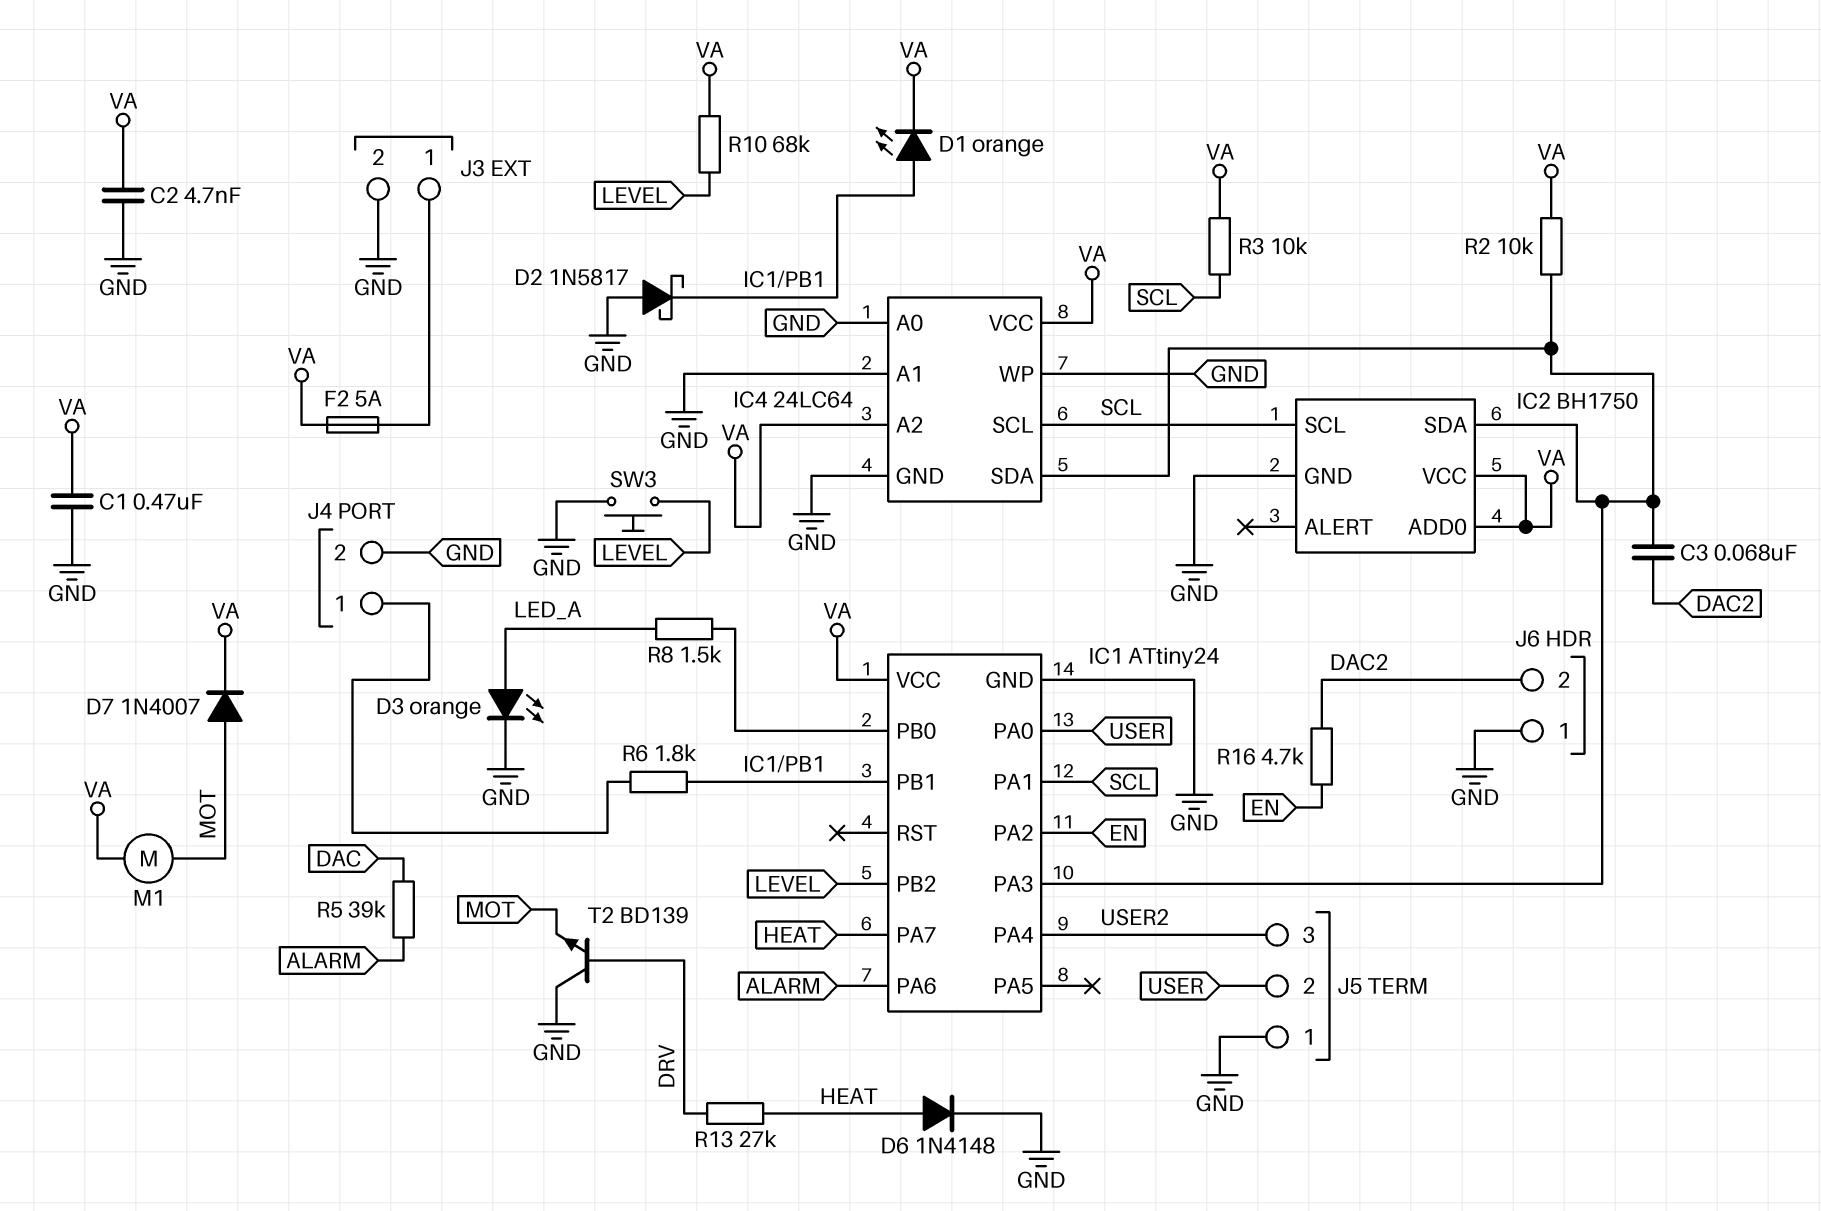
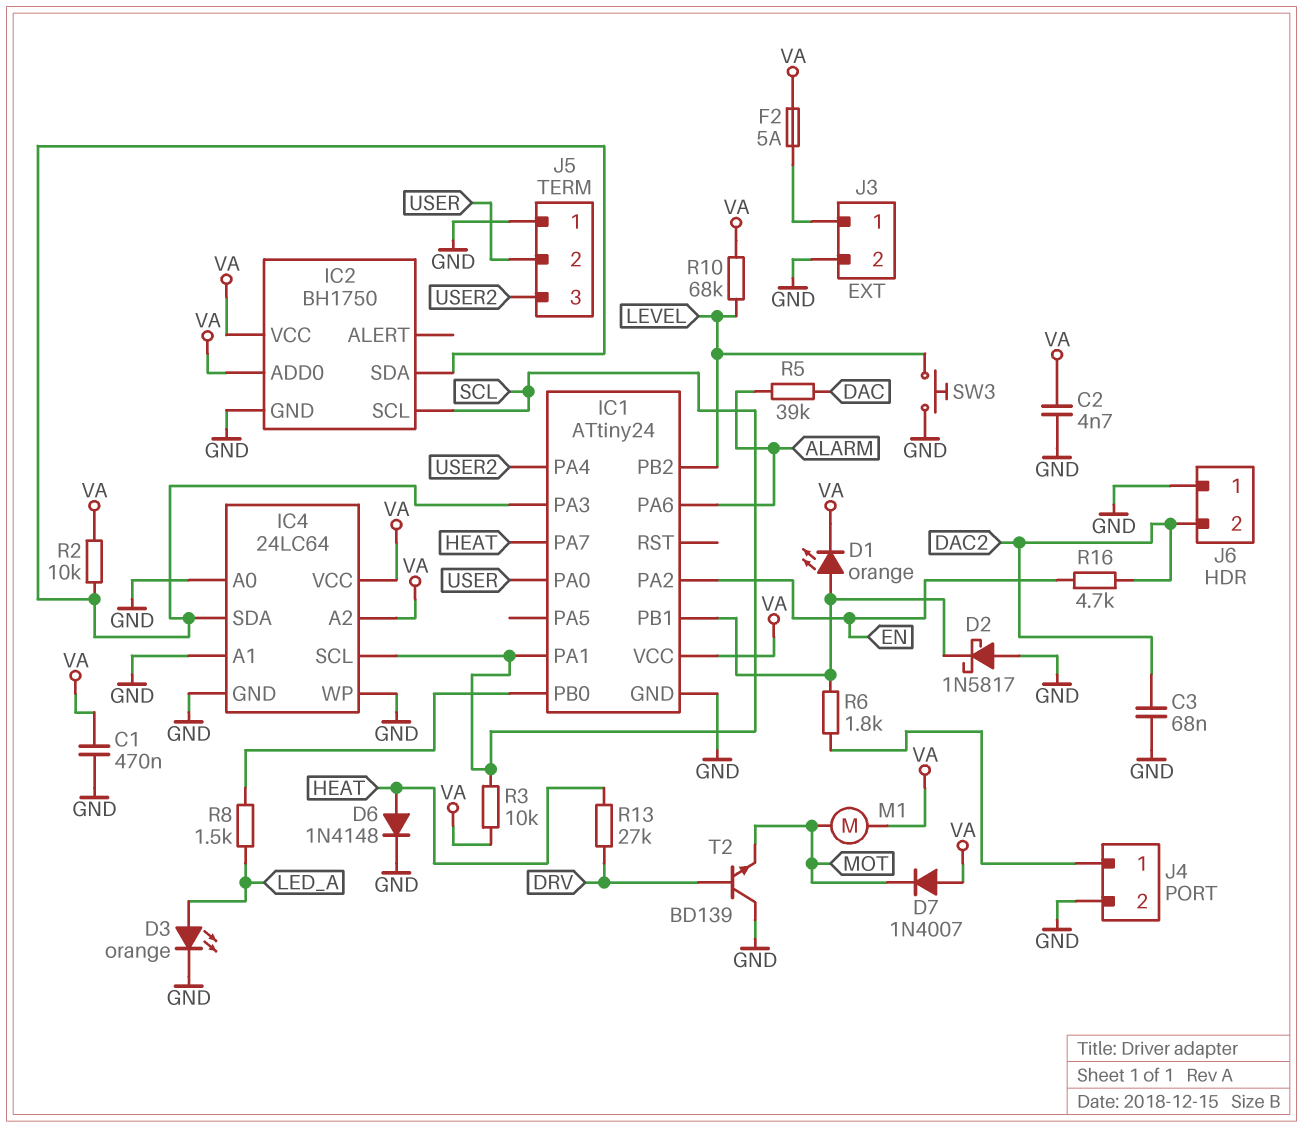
C3: 68nF (DAC2, IC1/PA3) -> 68nF (DAC2, GND)
D7: diode 1N4007 (A MOT, K VA) -> diode 1N4007 (A VA, K MOT)

